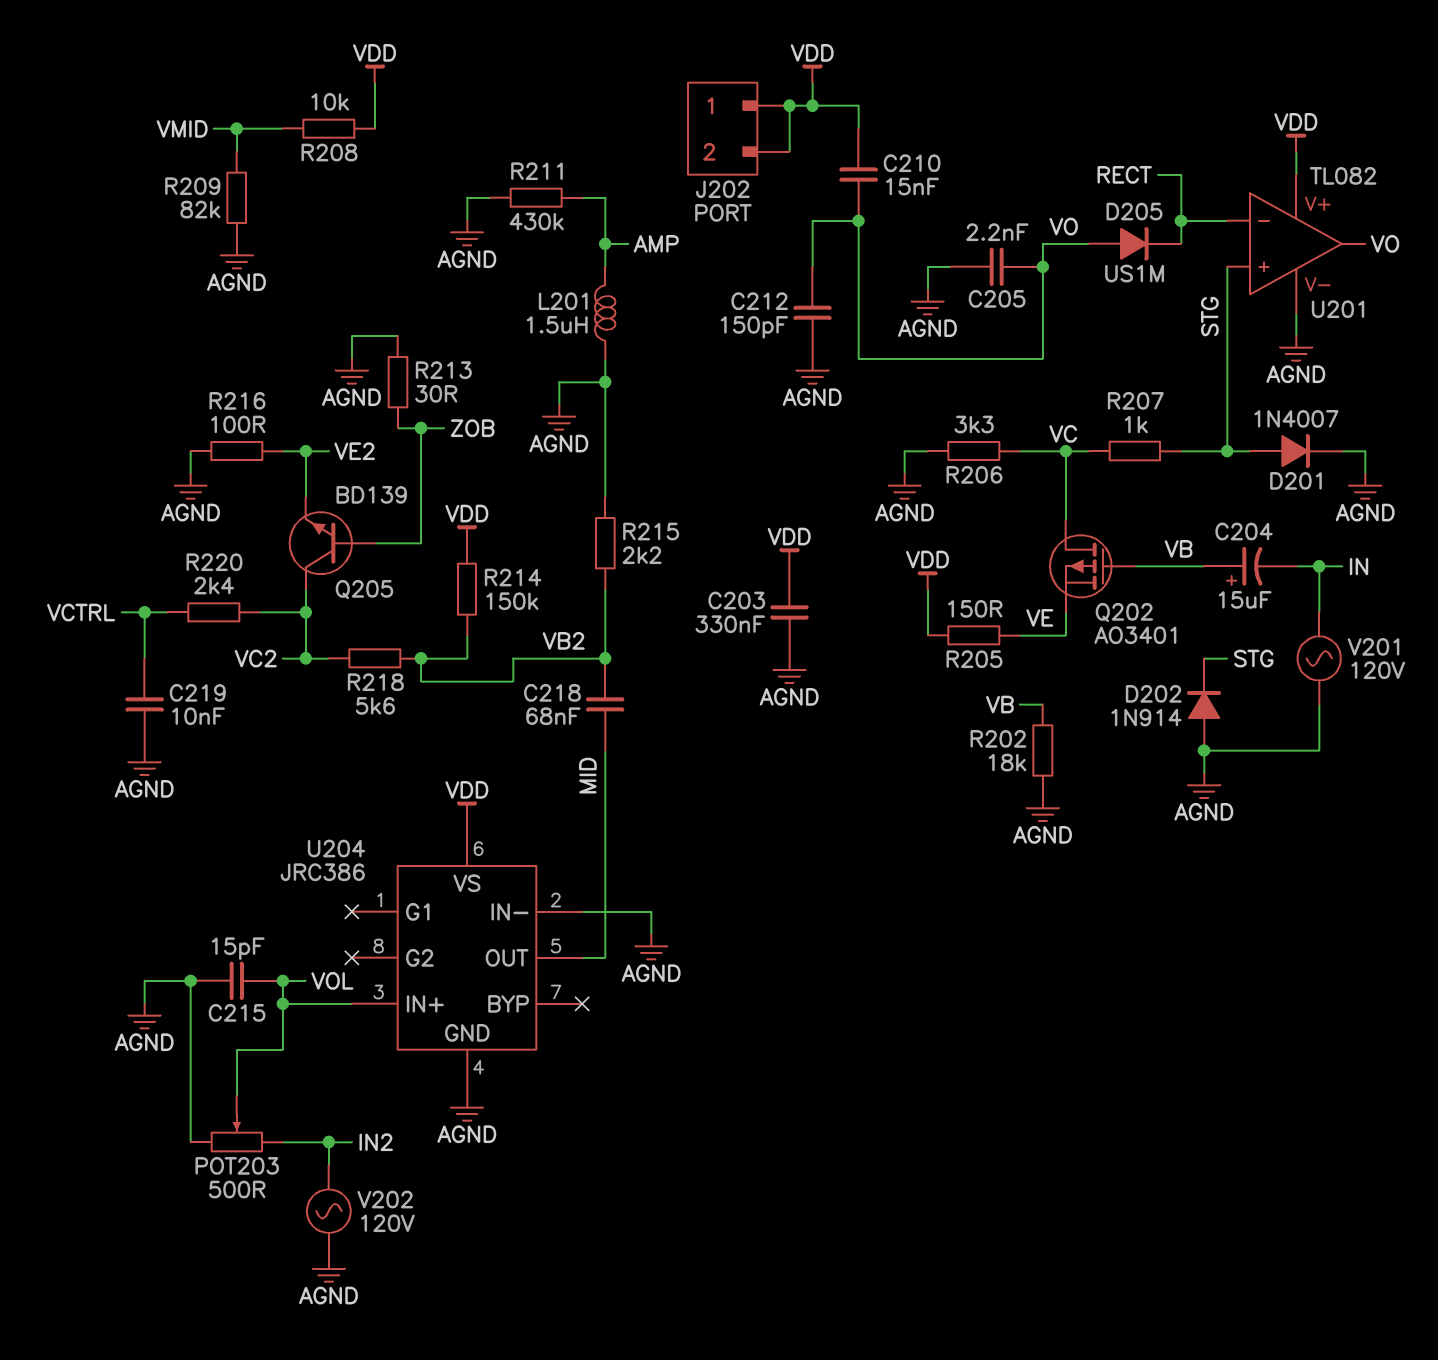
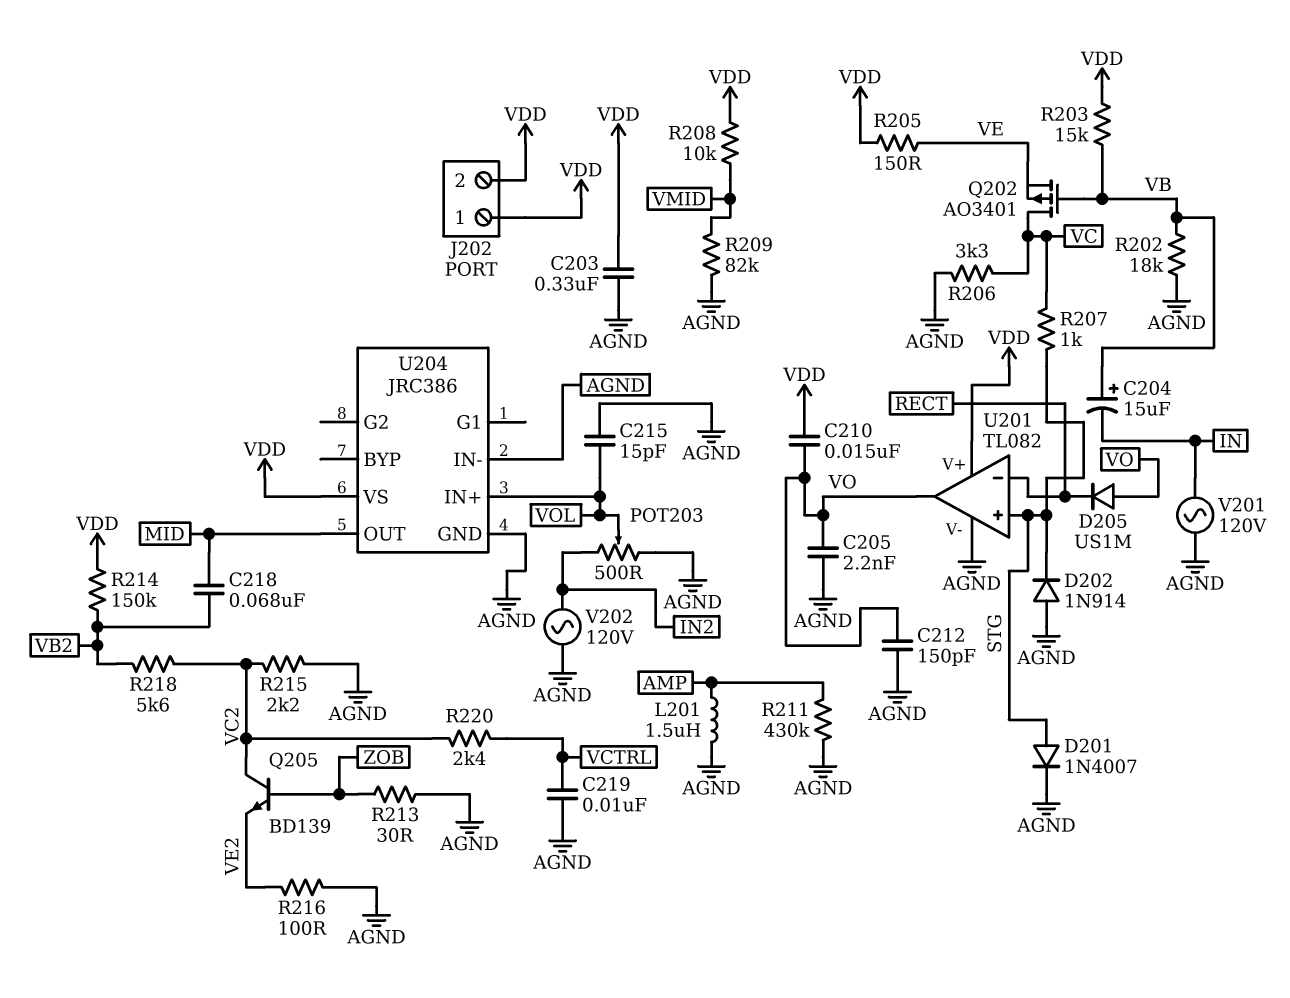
R203: none -> 15k (VB, VDD)
R215: 2.2k (AGND, VB2) -> 2.2k (AGND, VC2)

